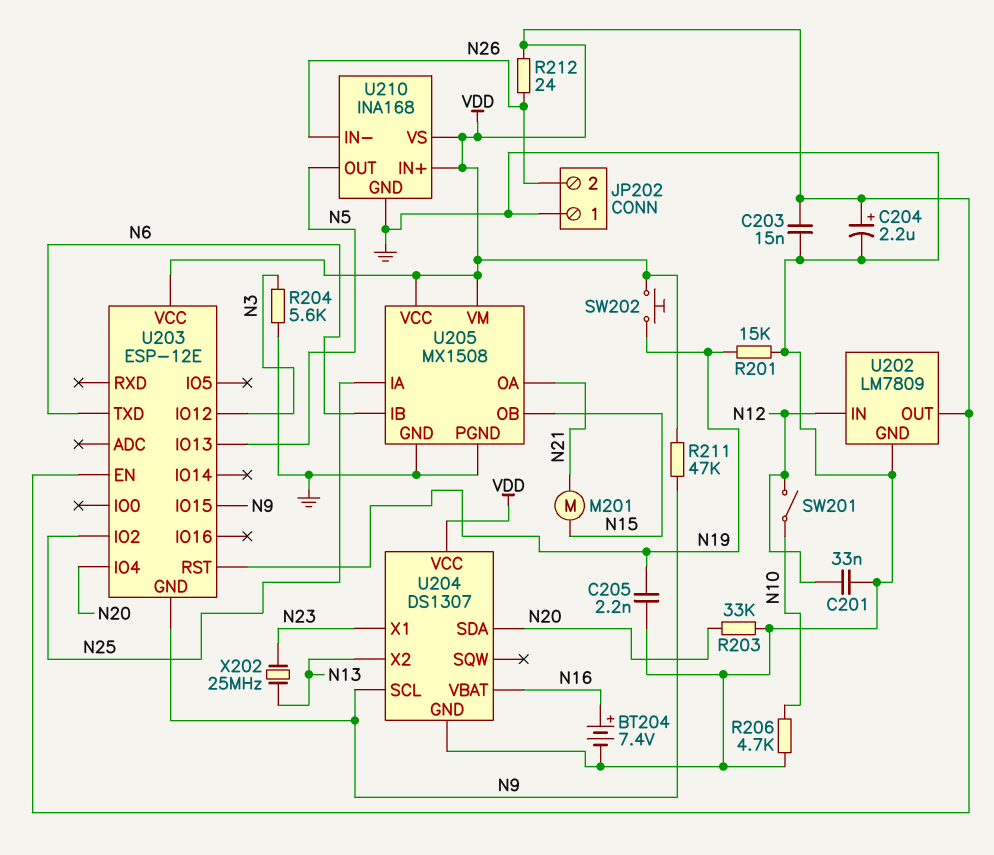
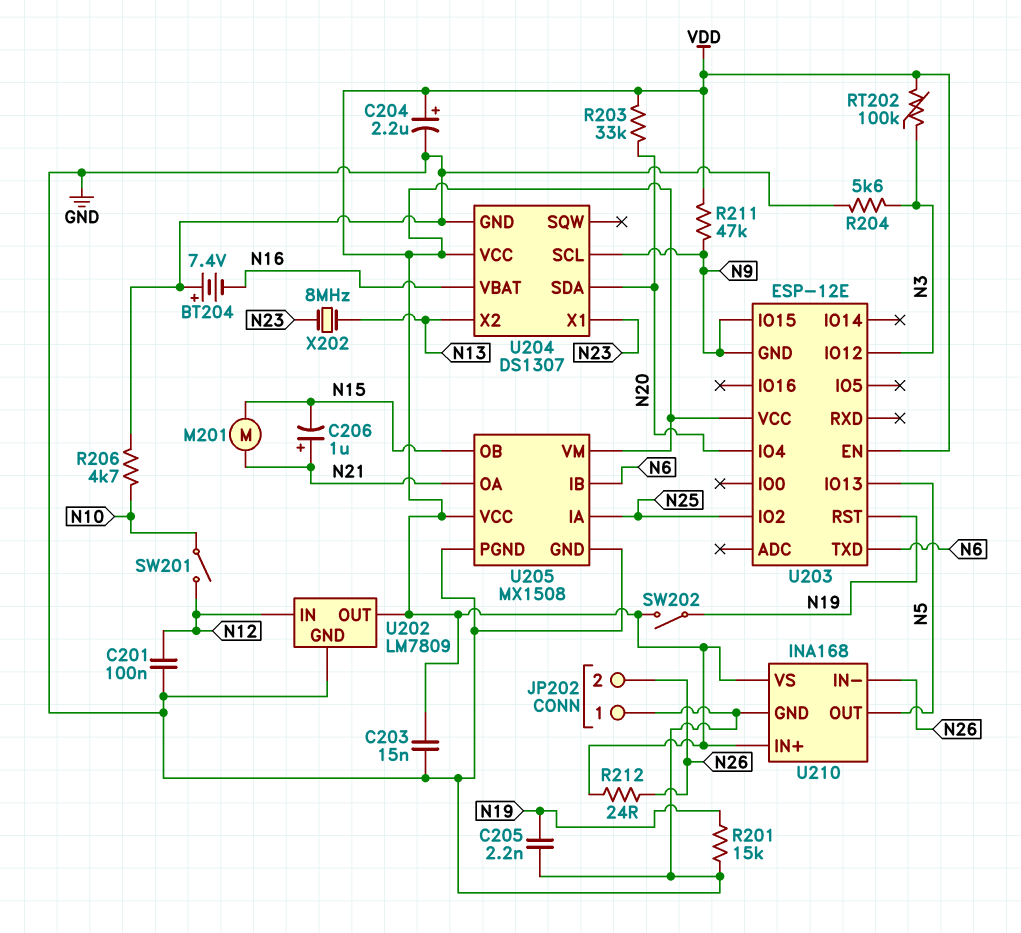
BT204: 7.4V (plus N16, minus GND) -> 7.4V (plus GND, minus N16)
C201: 33nF (GND, N12) -> 100nF (GND, N12)
C206: none -> 1uF (plus N21, minus N15)
R203: 33k (GND, N20) -> 33k (N20, VDD)
RT202: none -> 100k (N3, VDD)
SW202: button (N19, VDD) -> switch (N19, VDD)
X202: 25MHz (N13, N23) -> 8MHz (N13, N23)

